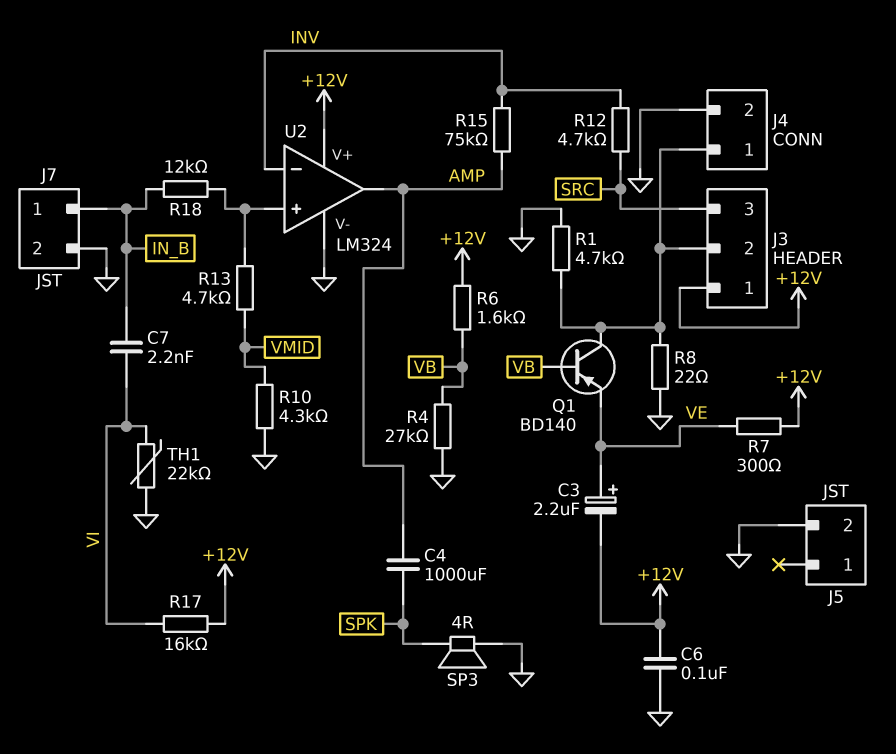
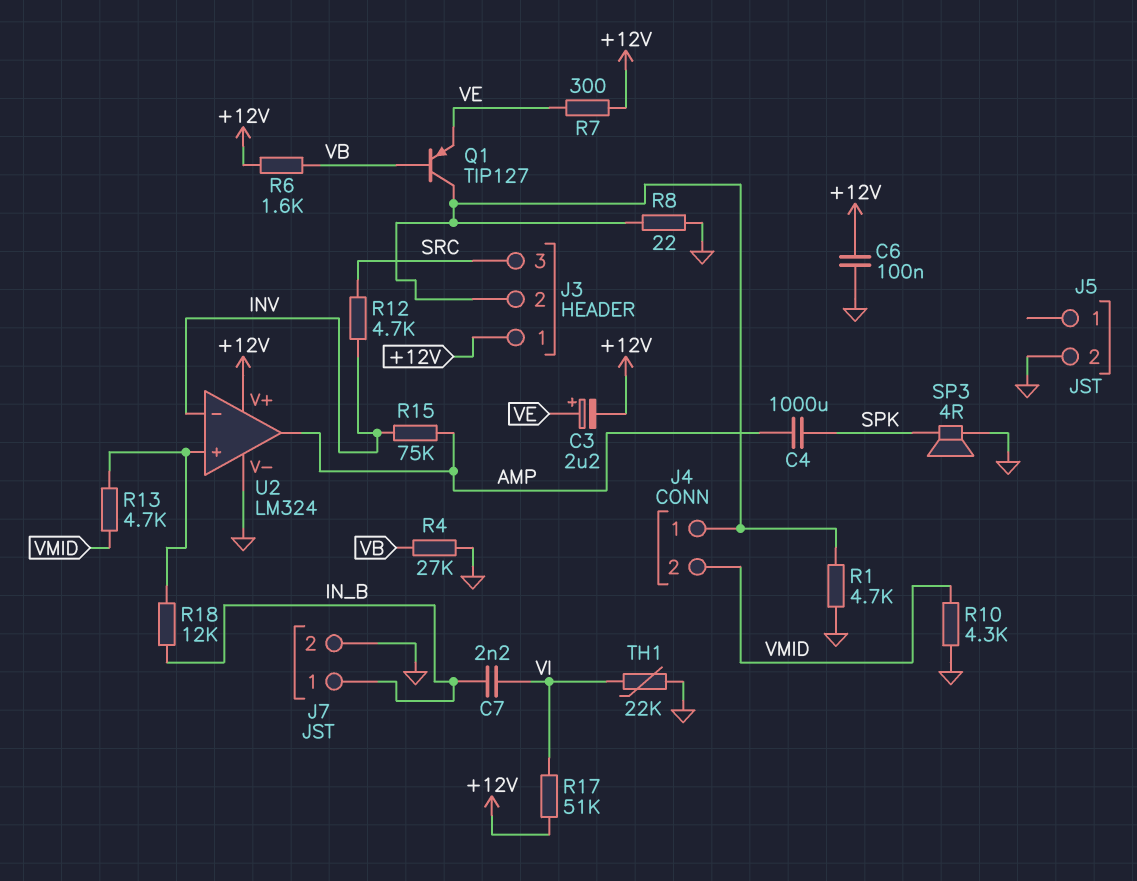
J4 pin 2: GND -> VMID
Q1: PNP BD140 (B VB, C J3/2, E VE) -> PNP TIP127 (B VB, C J3/2, E VE)
R17: 16k (+12V, VI) -> 51k (+12V, VI)

